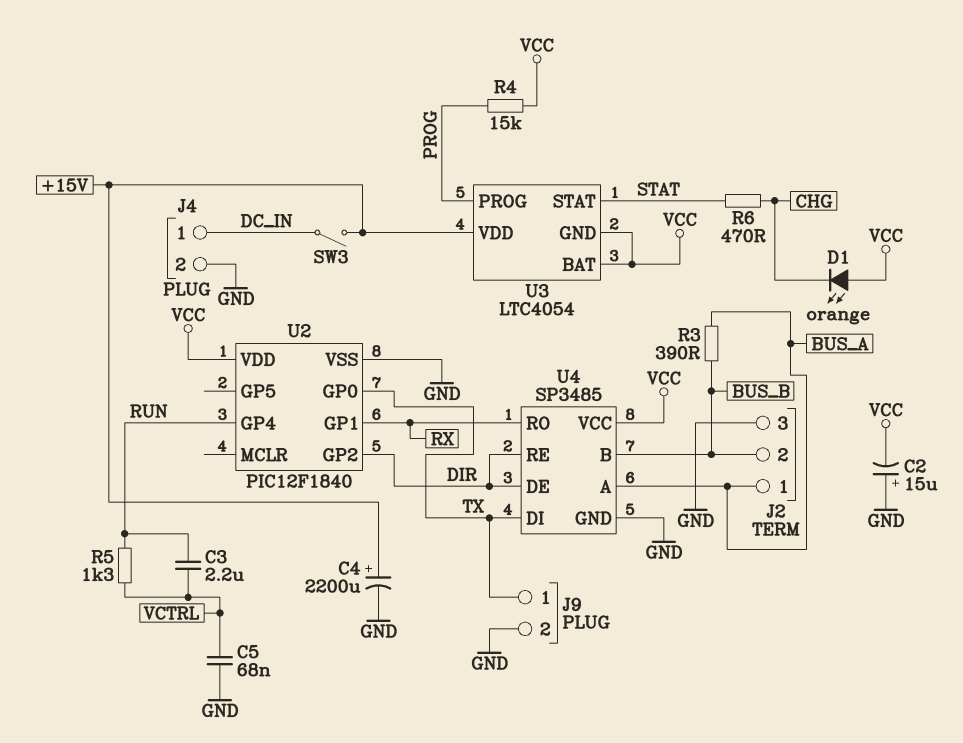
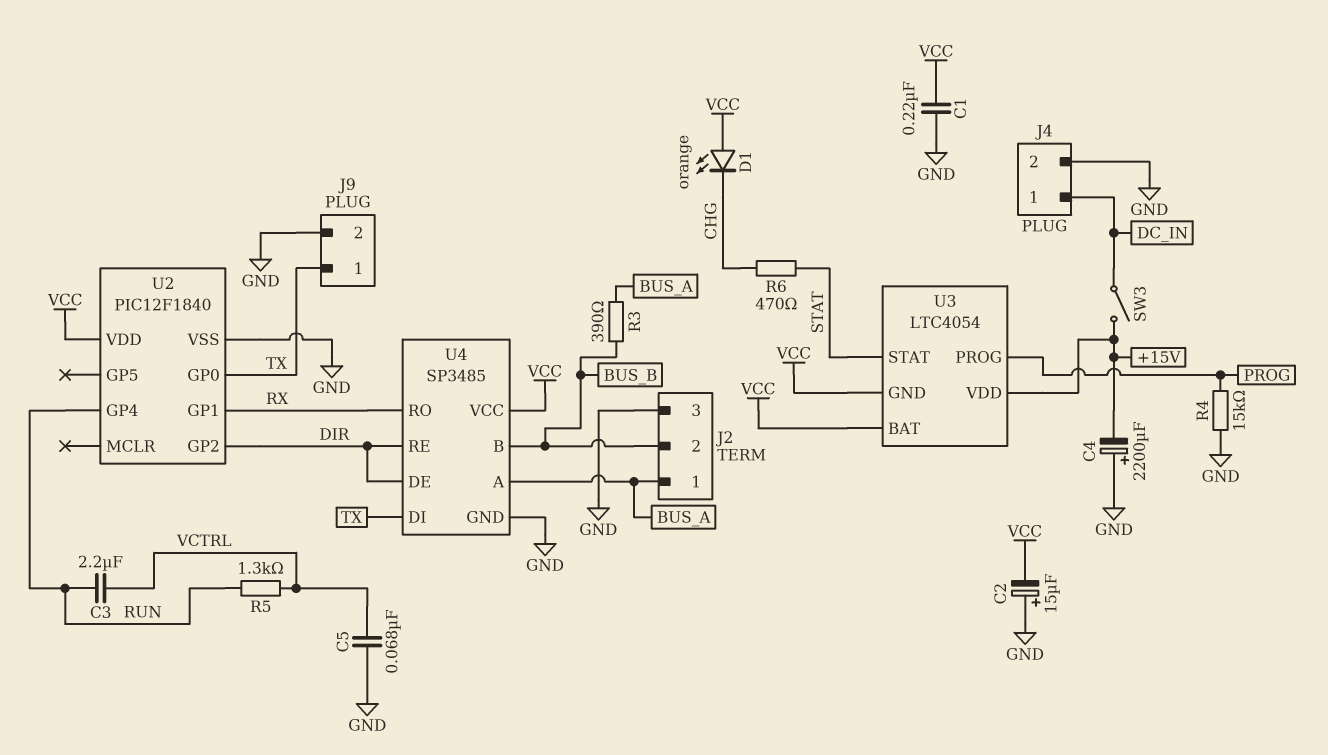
C1: none -> 220nF (GND, VCC)
C4: 2200uF (plus +15V, minus GND) -> 2200uF (plus GND, minus +15V)
R4: 15k (PROG, VCC) -> 15k (GND, PROG)

